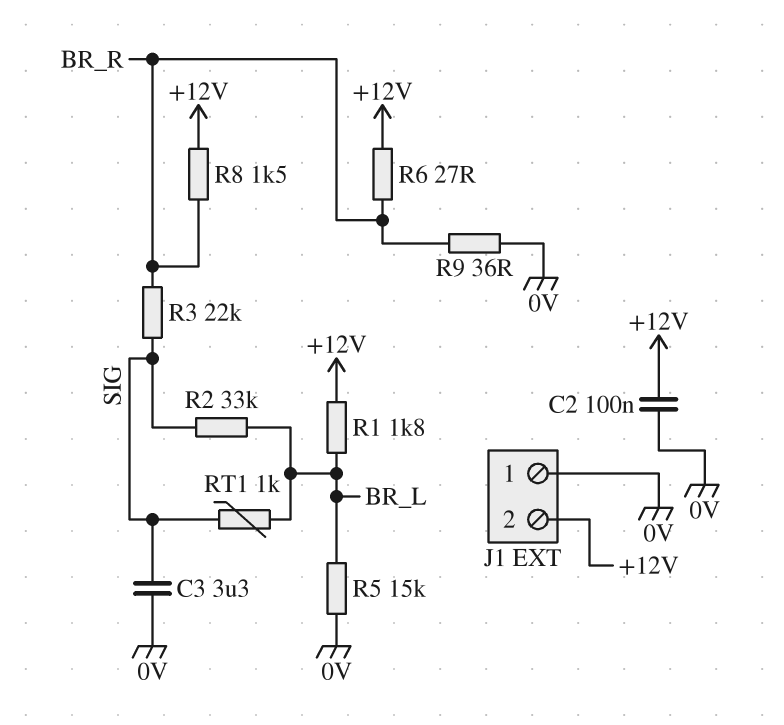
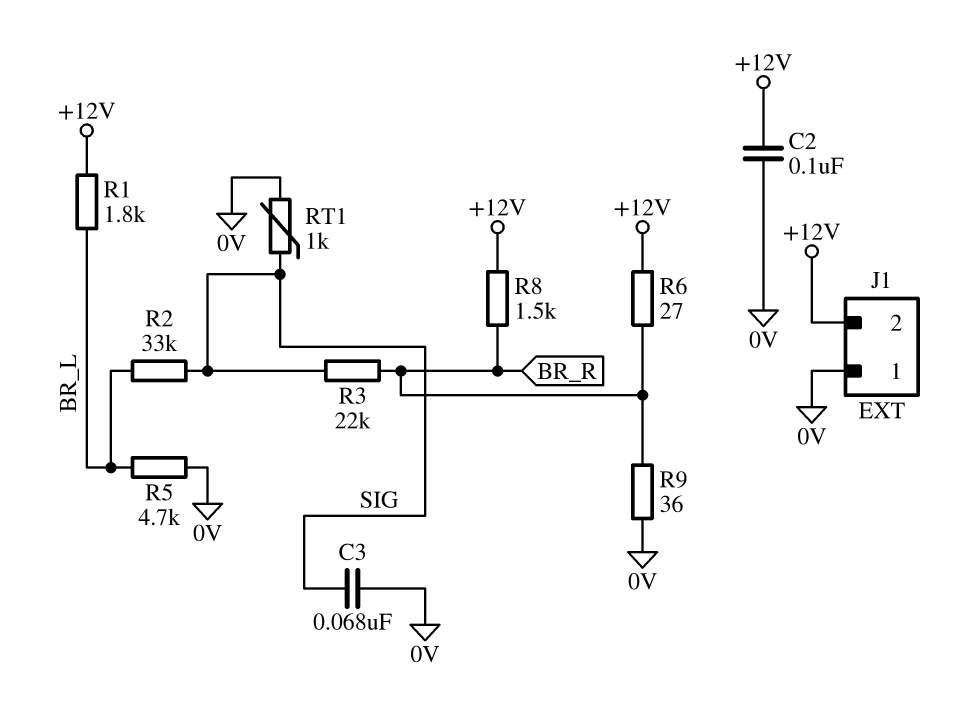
C3: 3.3uF (0V, SIG) -> 68nF (0V, SIG)
R5: 15k (0V, BR_L) -> 4.7k (0V, BR_L)
RT1: 1k (BR_L, SIG) -> 1k (0V, SIG)

